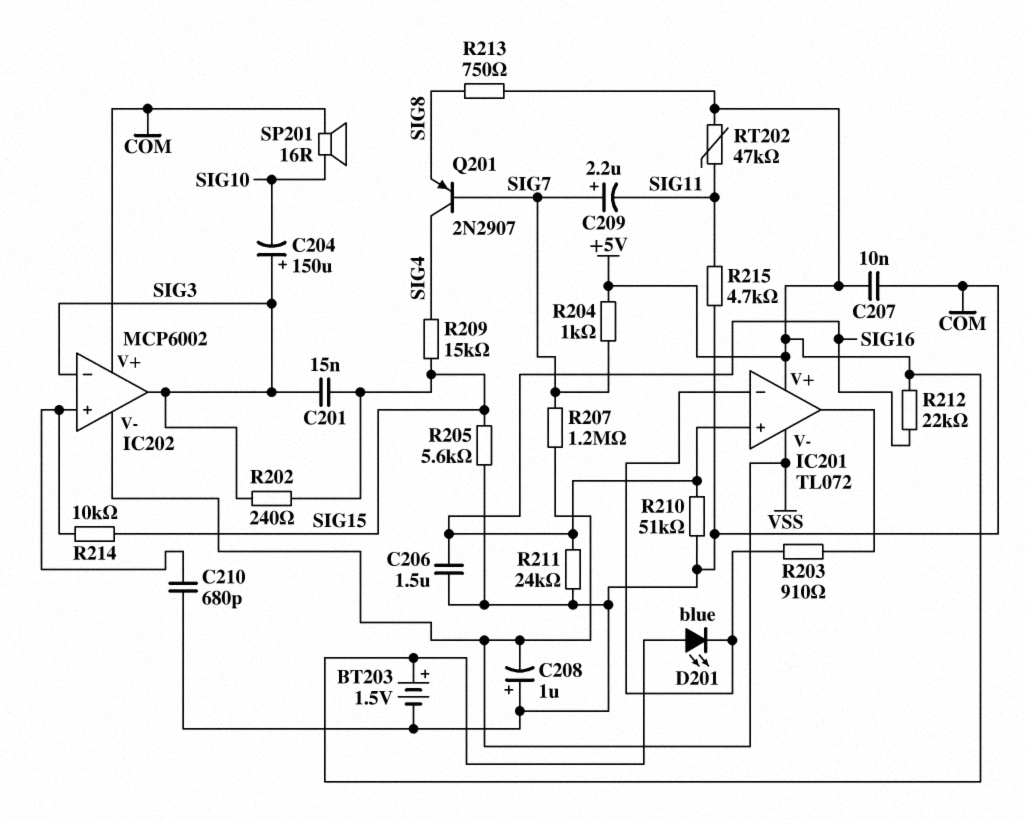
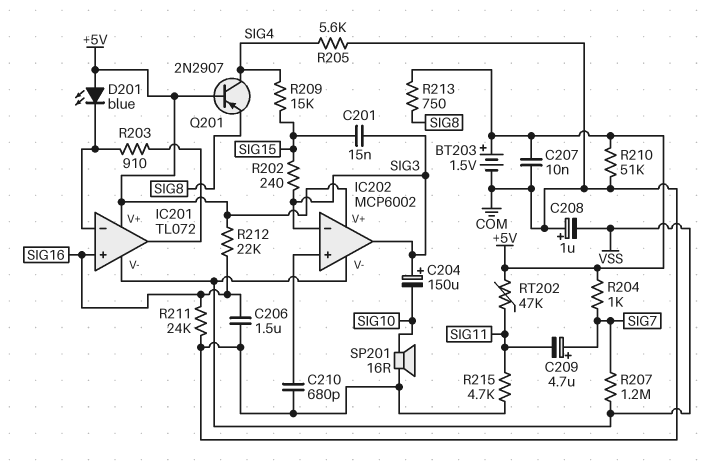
C209: 2.2uF (plus SIG7, minus SIG11) -> 4.7uF (plus SIG7, minus SIG11)
IC202 pin V+: COM -> +5V
Q201: PNP 2N2907 (B SIG7, C SIG4, E SIG8) -> PNP 2N2907 (B +5V, C SIG4, E SIG8)
R205: 5.6k (COM, SIG15) -> 5.6k (COM, SIG4)
R210: 51k (COM, SIG16) -> 51k (+5V, COM)
R214: 10k (IC202/in+, SIG15) -> none

